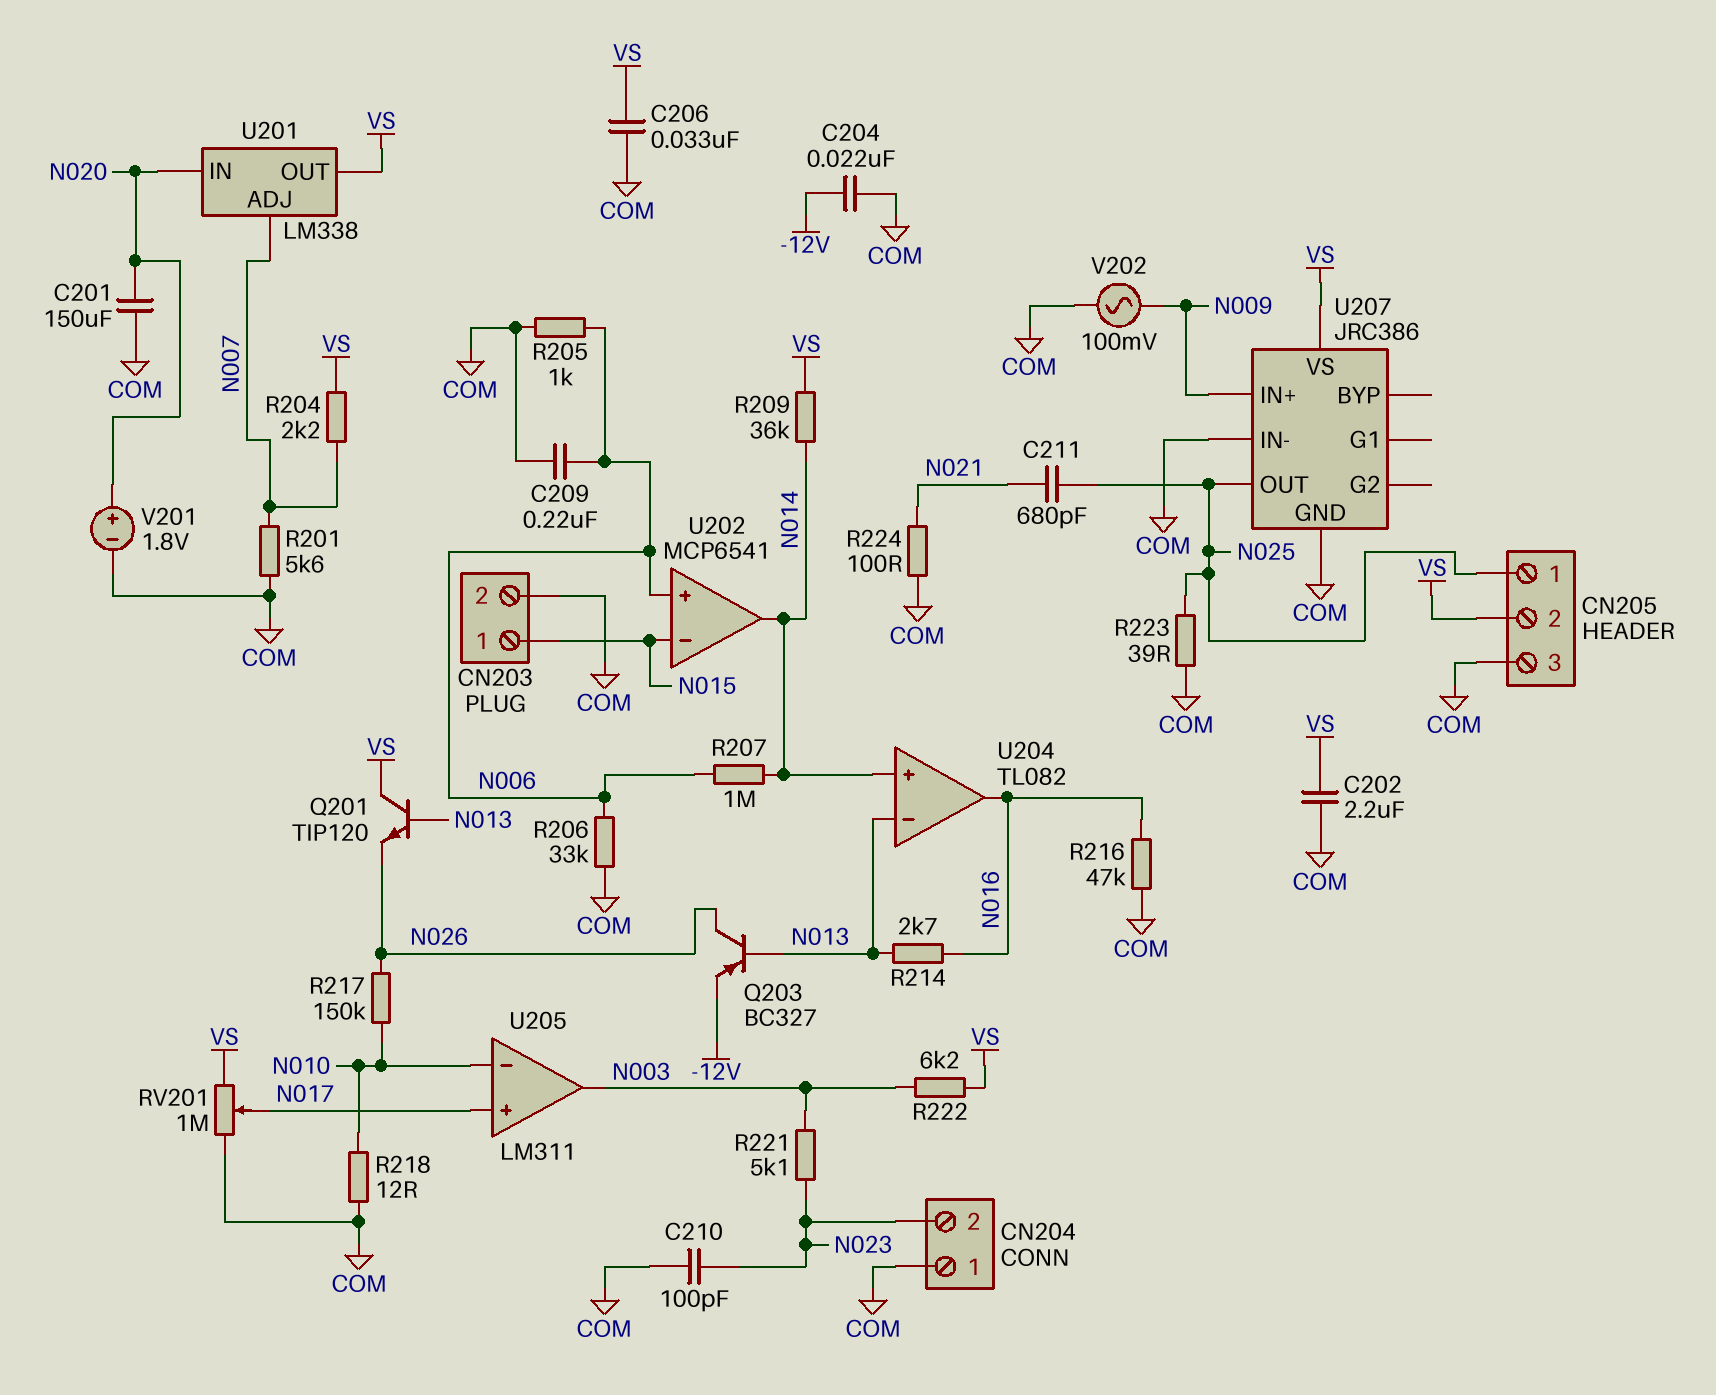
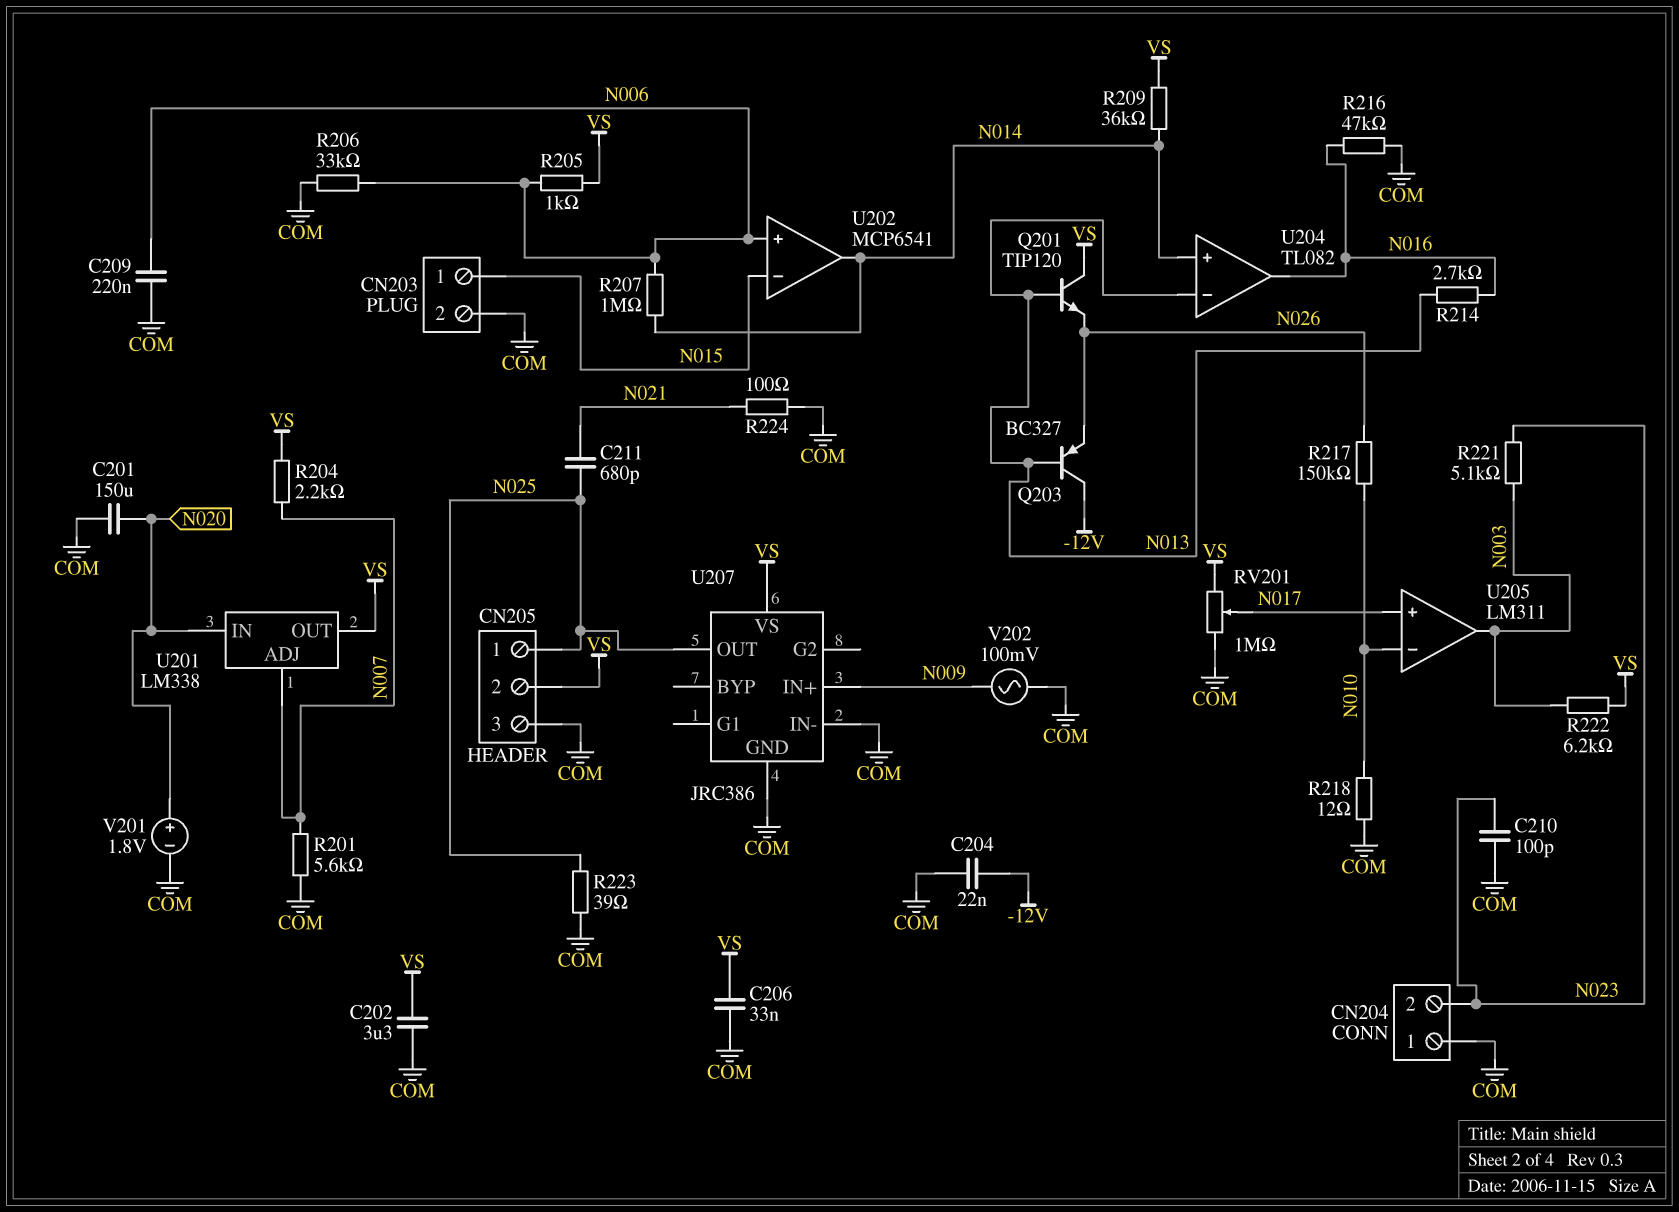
C202: 2.2uF (COM, VS) -> 3.3uF (COM, VS)
Q203: PNP BC327 (B N013, C N026, E -12V) -> PNP BC327 (B N013, C -12V, E N026)
R205: 1k (COM, N006) -> 1k (N006, VS)

